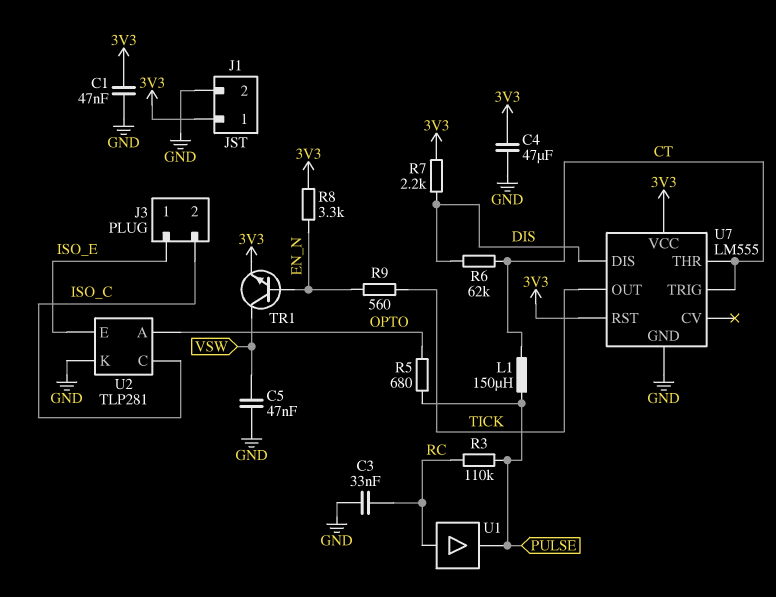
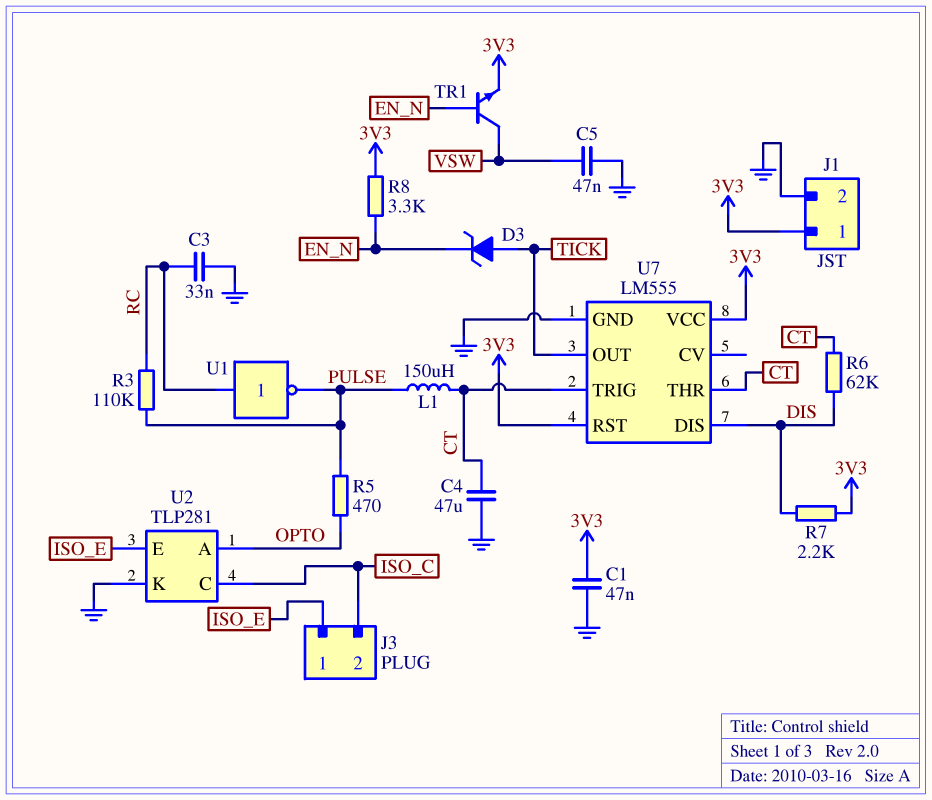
C4: 47uF (3V3, GND) -> 47uF (CT, GND)
D3: none -> zener (A TICK, K EN_N)
R5: 680 (OPTO, PULSE) -> 470 (OPTO, PULSE)
R9: 560 (EN_N, TICK) -> none
U1: buffer (in RC, out PULSE) -> NOT (in RC, out PULSE)

